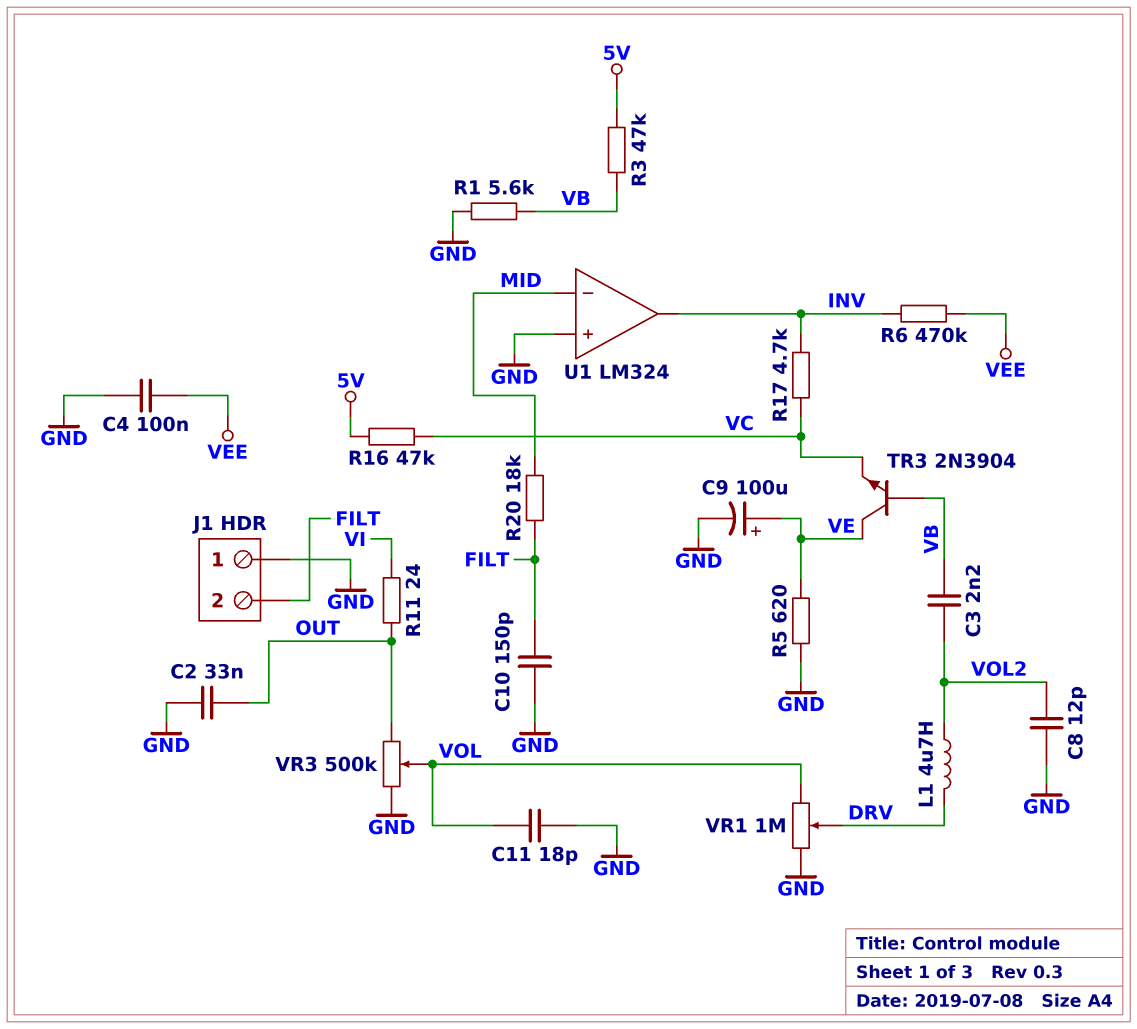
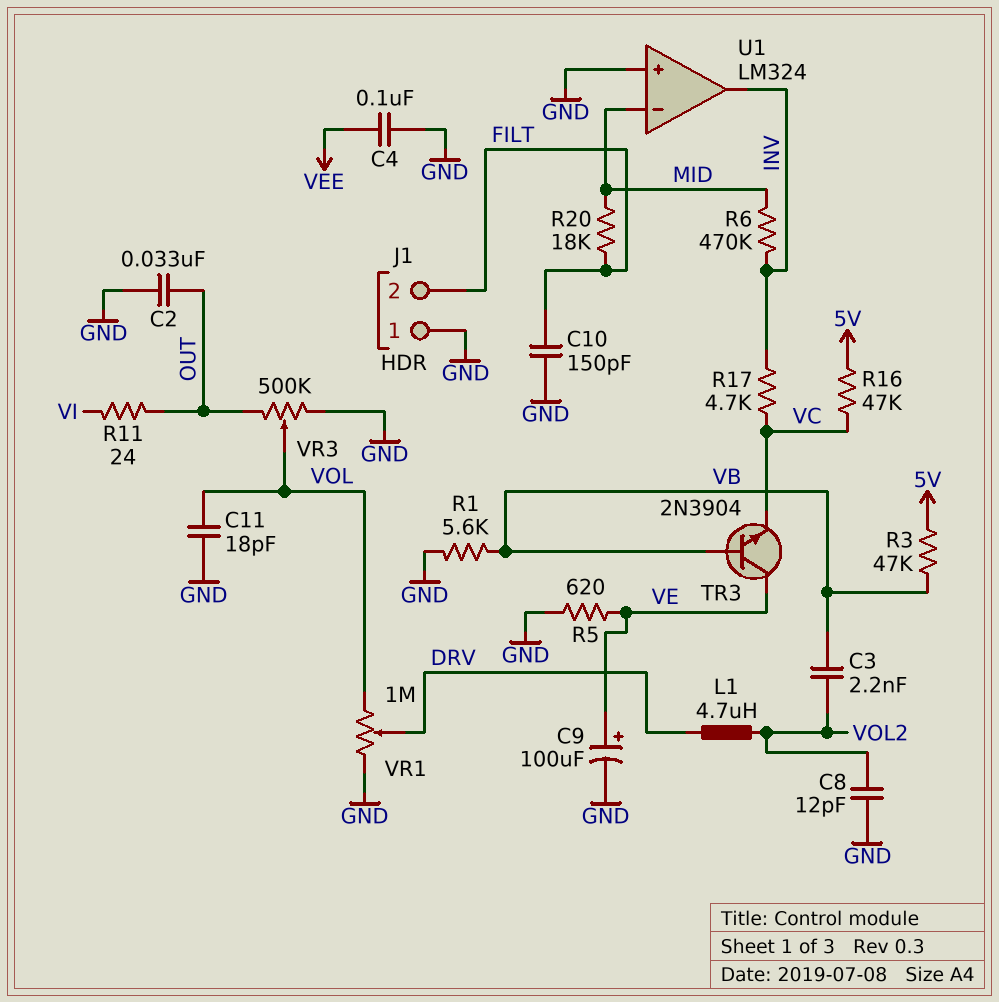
R6: 470k (INV, VEE) -> 470k (INV, MID)

